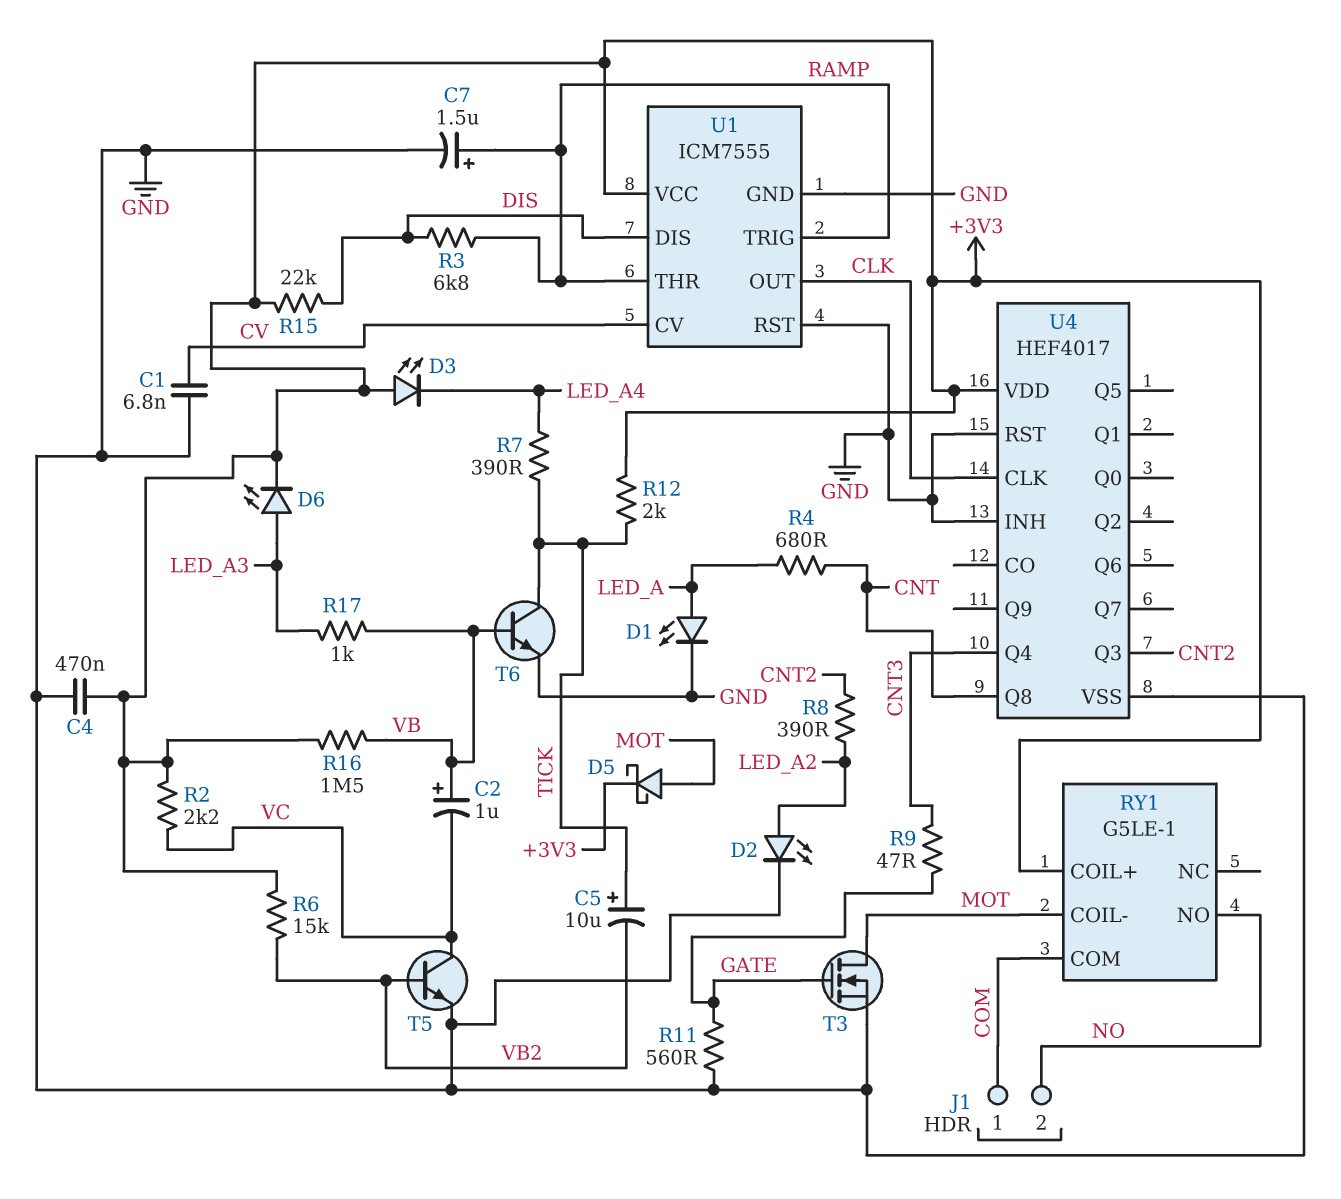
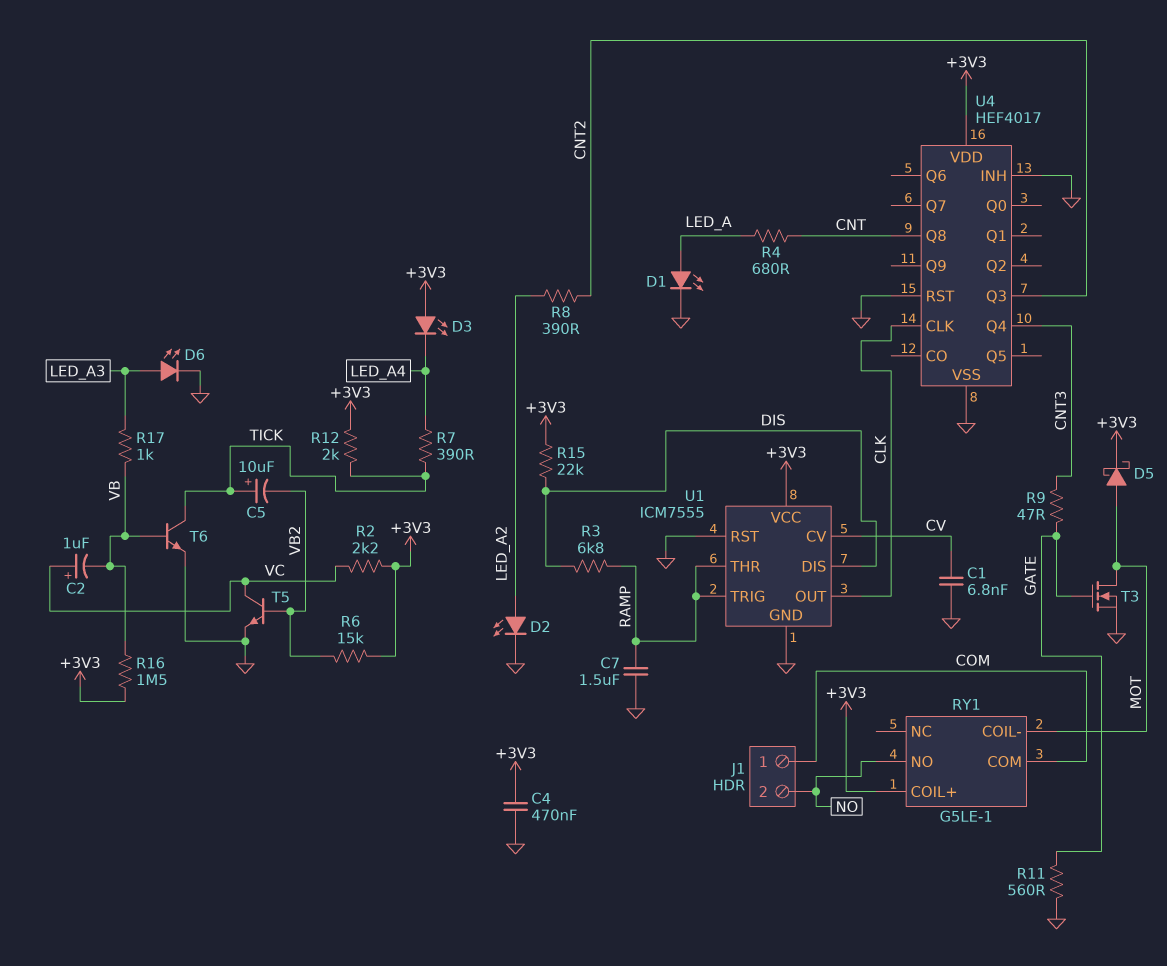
C2: 1uF (plus VB, minus VC) -> 1uF (plus VC, minus VB)
C7: 1.5uF (plus RAMP, minus GND) -> 1.5uF (GND, RAMP)
D6: LED (A LED_A3, K +3V3) -> LED (A LED_A3, K GND)

